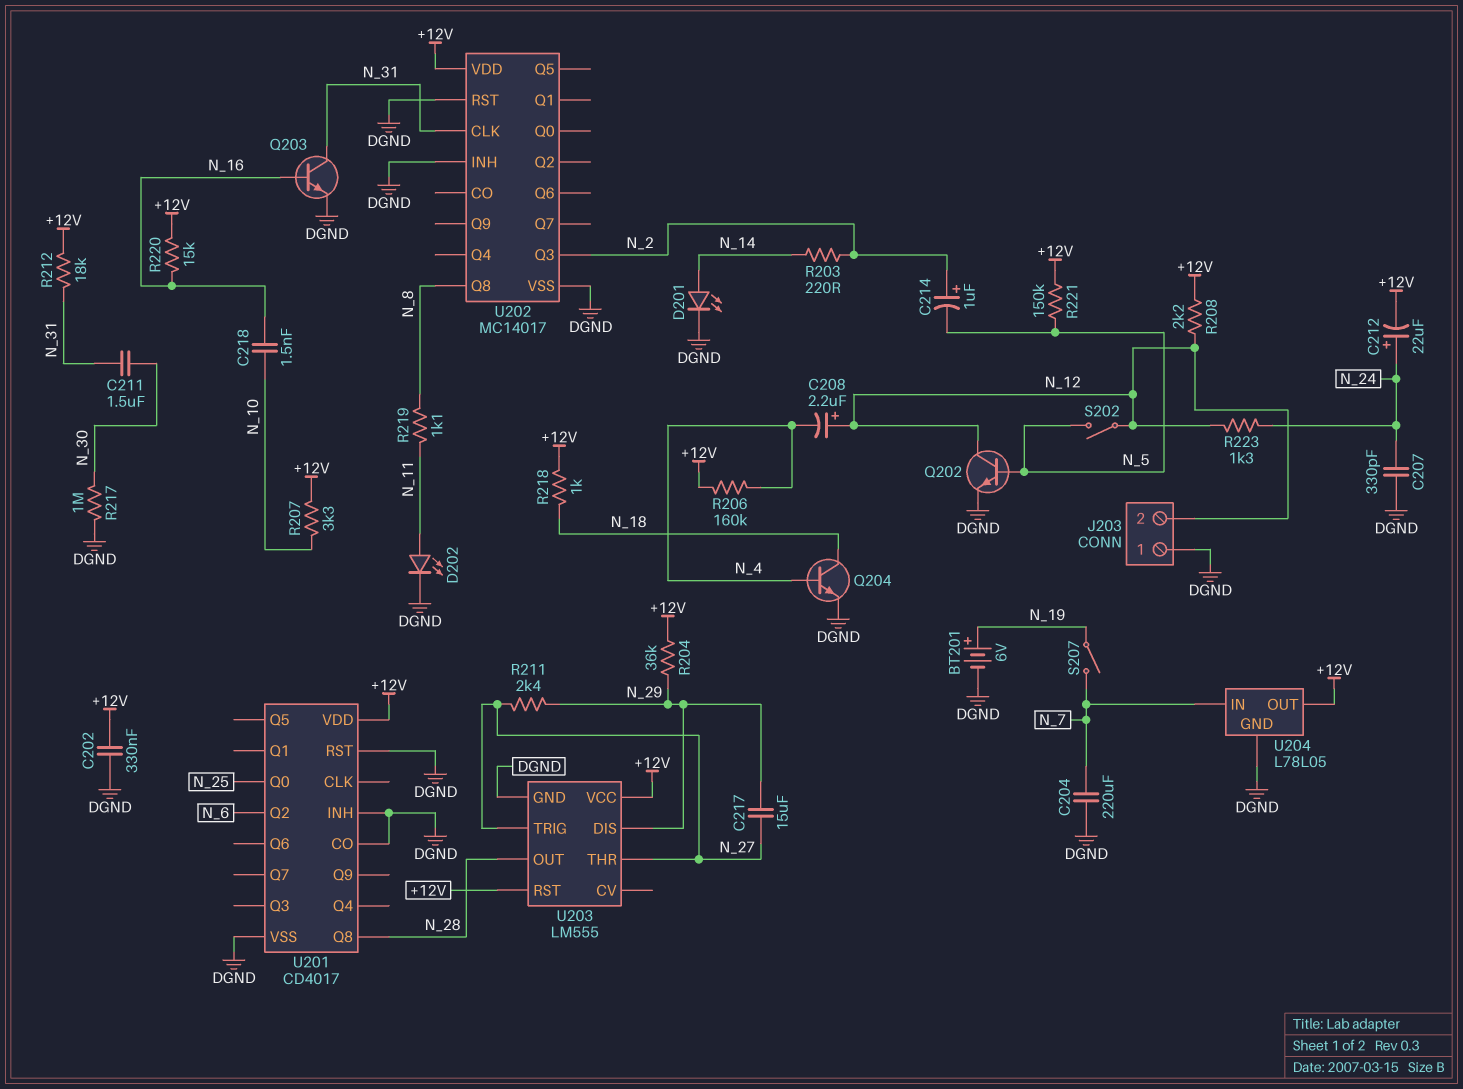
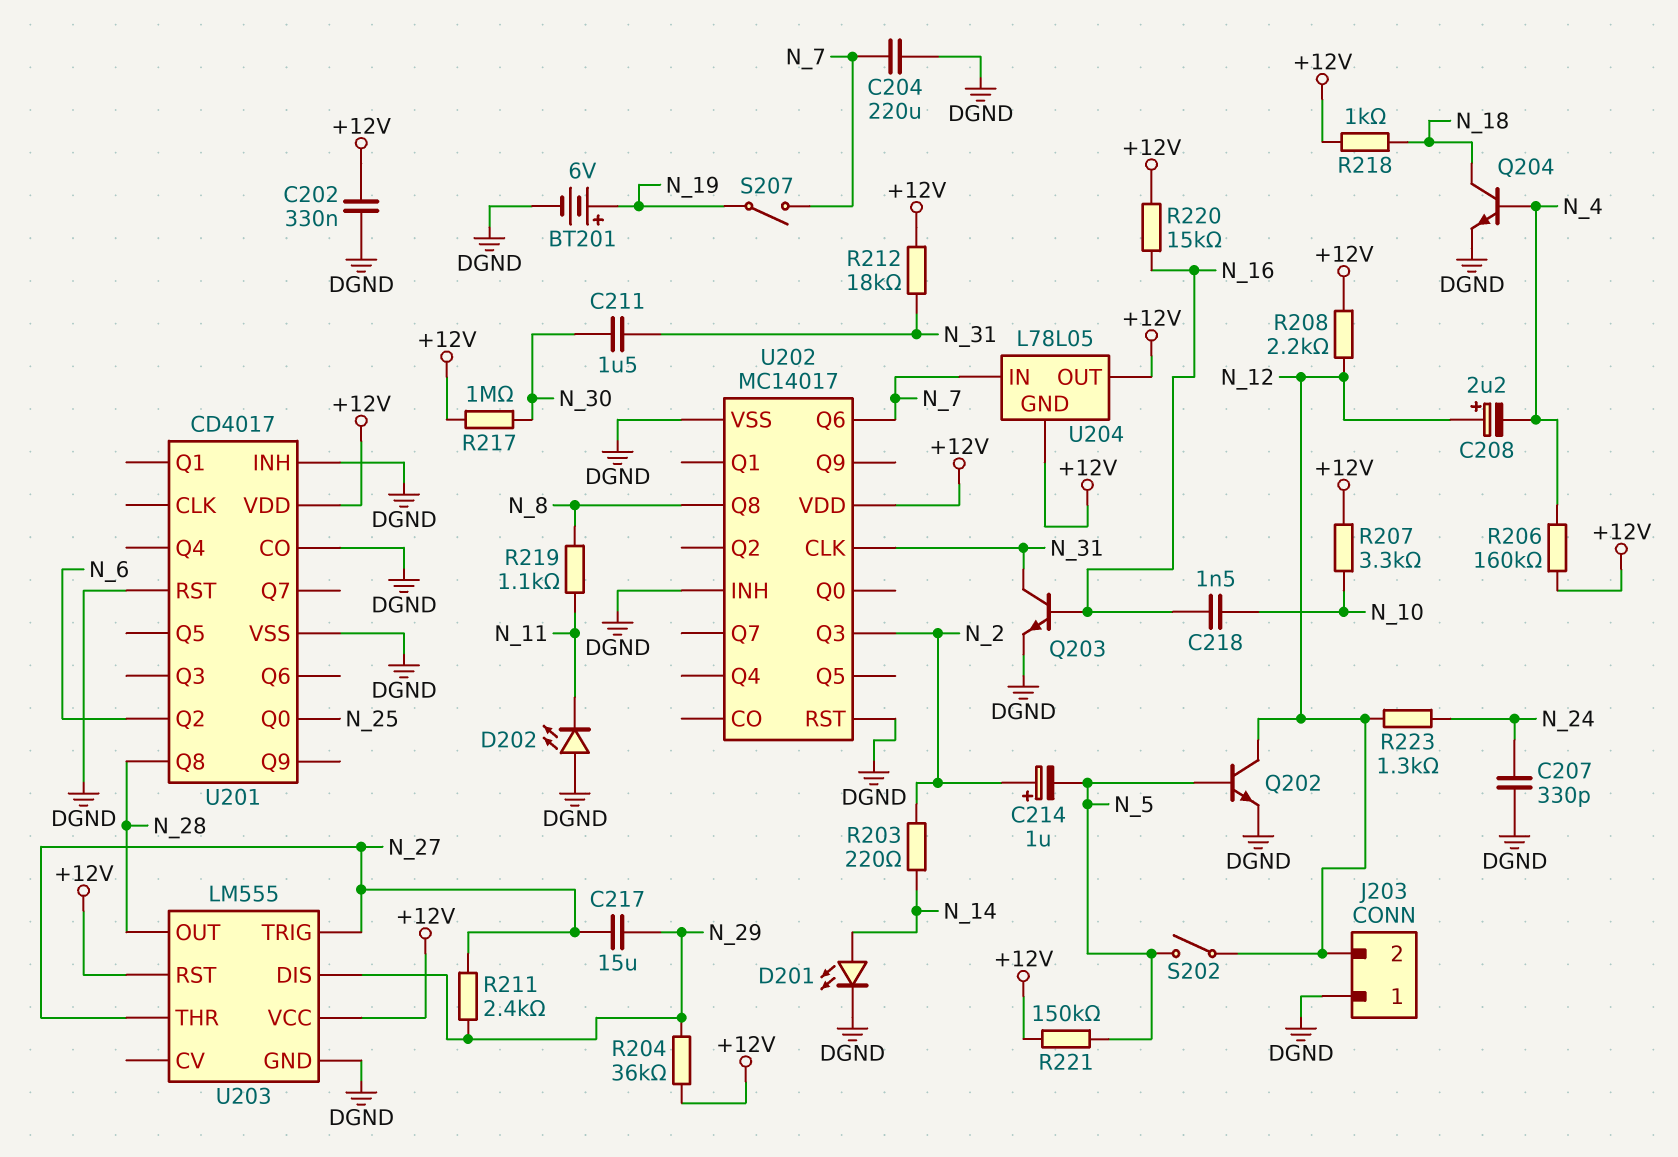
C212: 22uF (plus N_24, minus +12V) -> none
D202: LED (A N_11, K DGND) -> LED (A DGND, K N_11)
R217: 1M (DGND, N_30) -> 1M (+12V, N_30)
U202 pin Q6: none -> N_7
U204 pin GND: DGND -> +12V

